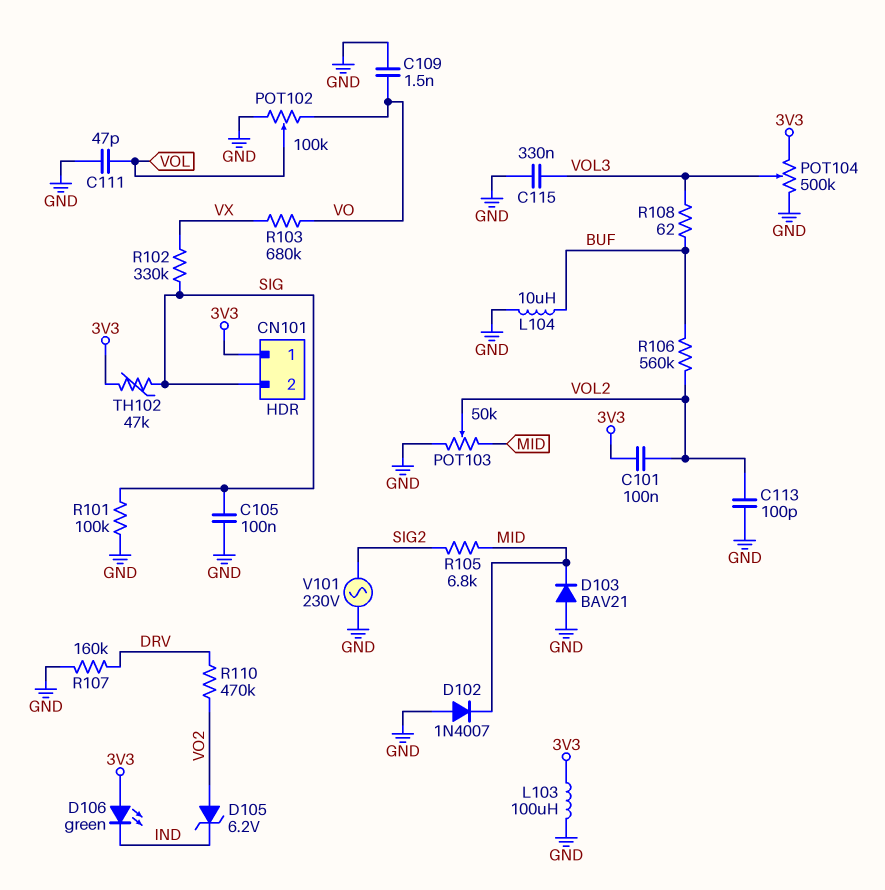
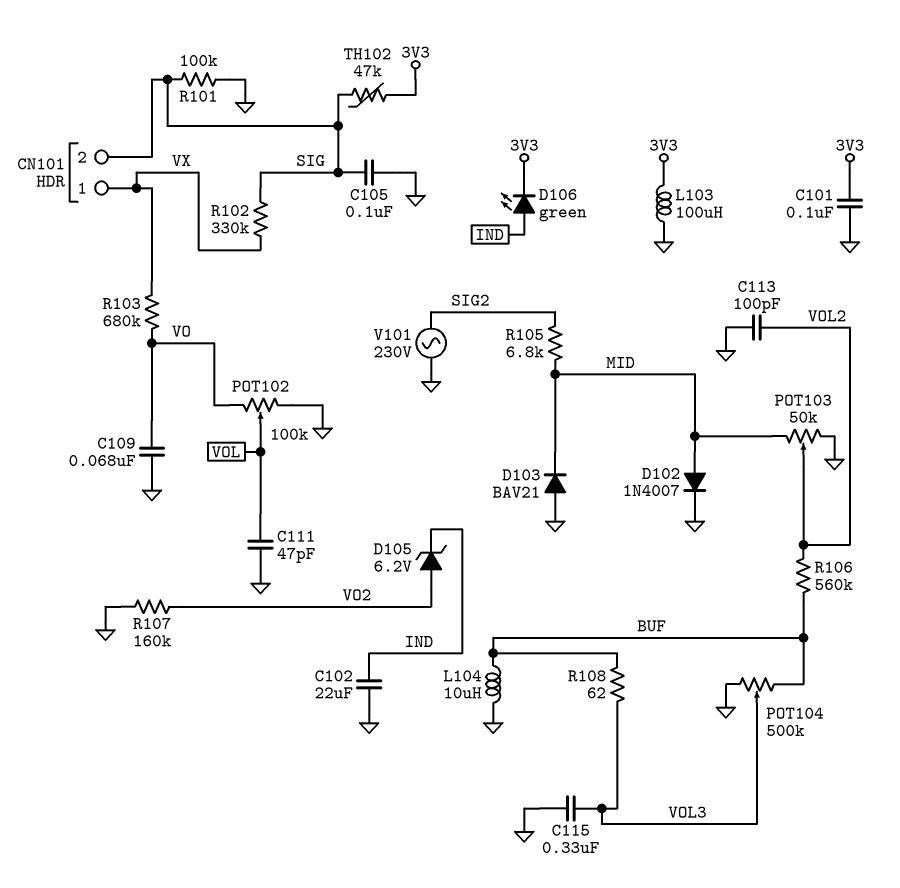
C101: 100nF (3V3, VOL2) -> 100nF (3V3, GND)
C102: none -> 22uF (GND, IND)
C109: 1.5nF (GND, VO) -> 68nF (GND, VO)
CN101 pin 1: 3V3 -> VX
D102: diode 1N4007 (A GND, K MID) -> diode 1N4007 (A MID, K GND)
D106: LED green (A 3V3, K IND) -> LED green (A IND, K 3V3)
POT104: 500k (3V3, GND, wiper VOL3) -> 500k (BUF, GND, wiper VOL3)
R107: 160k (DRV, GND) -> 160k (GND, VO2)
R110: 470k (DRV, VO2) -> none

